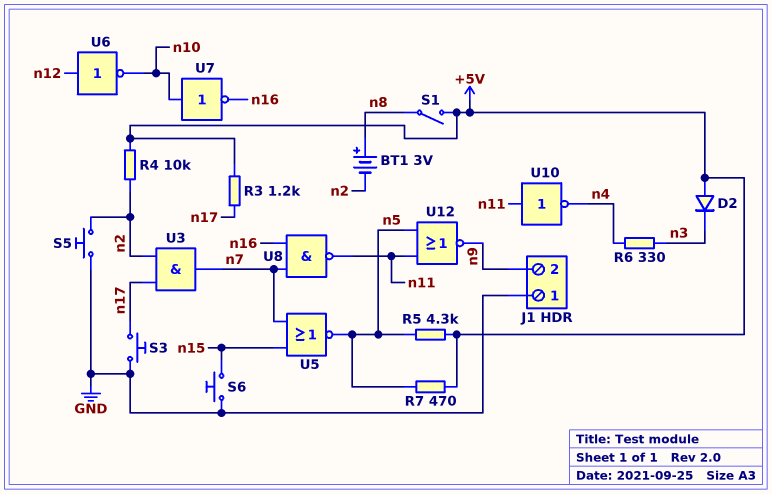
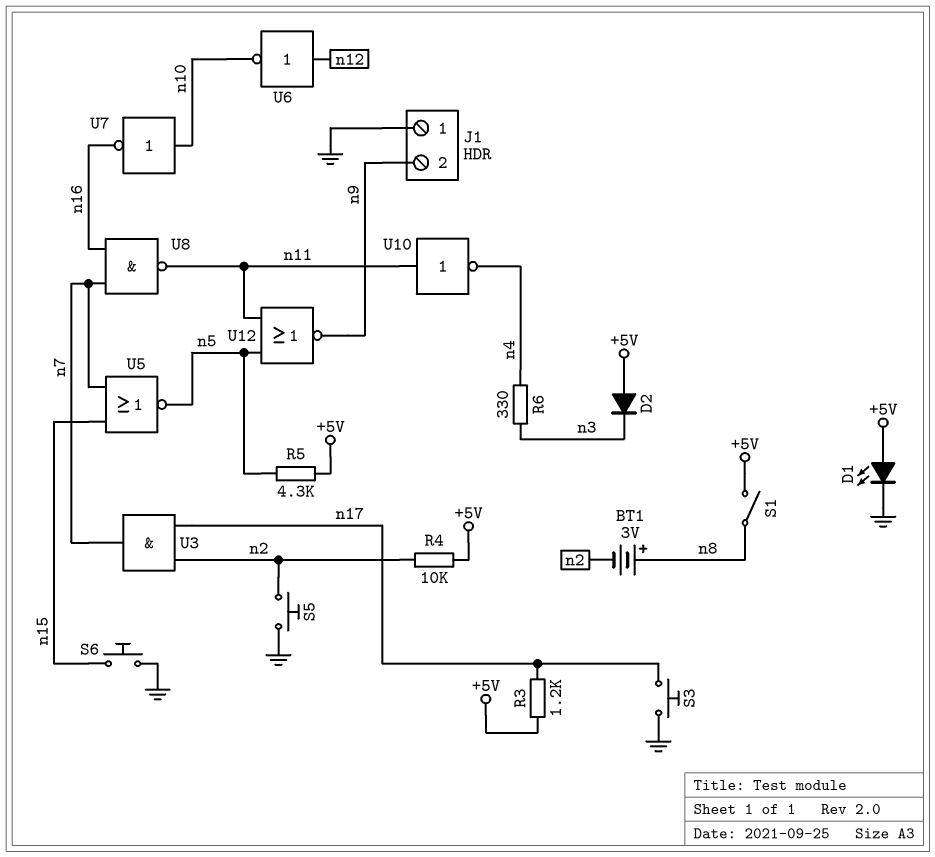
D1: none -> LED (A +5V, K GND)
R7: 470 (+5V, n5) -> none

